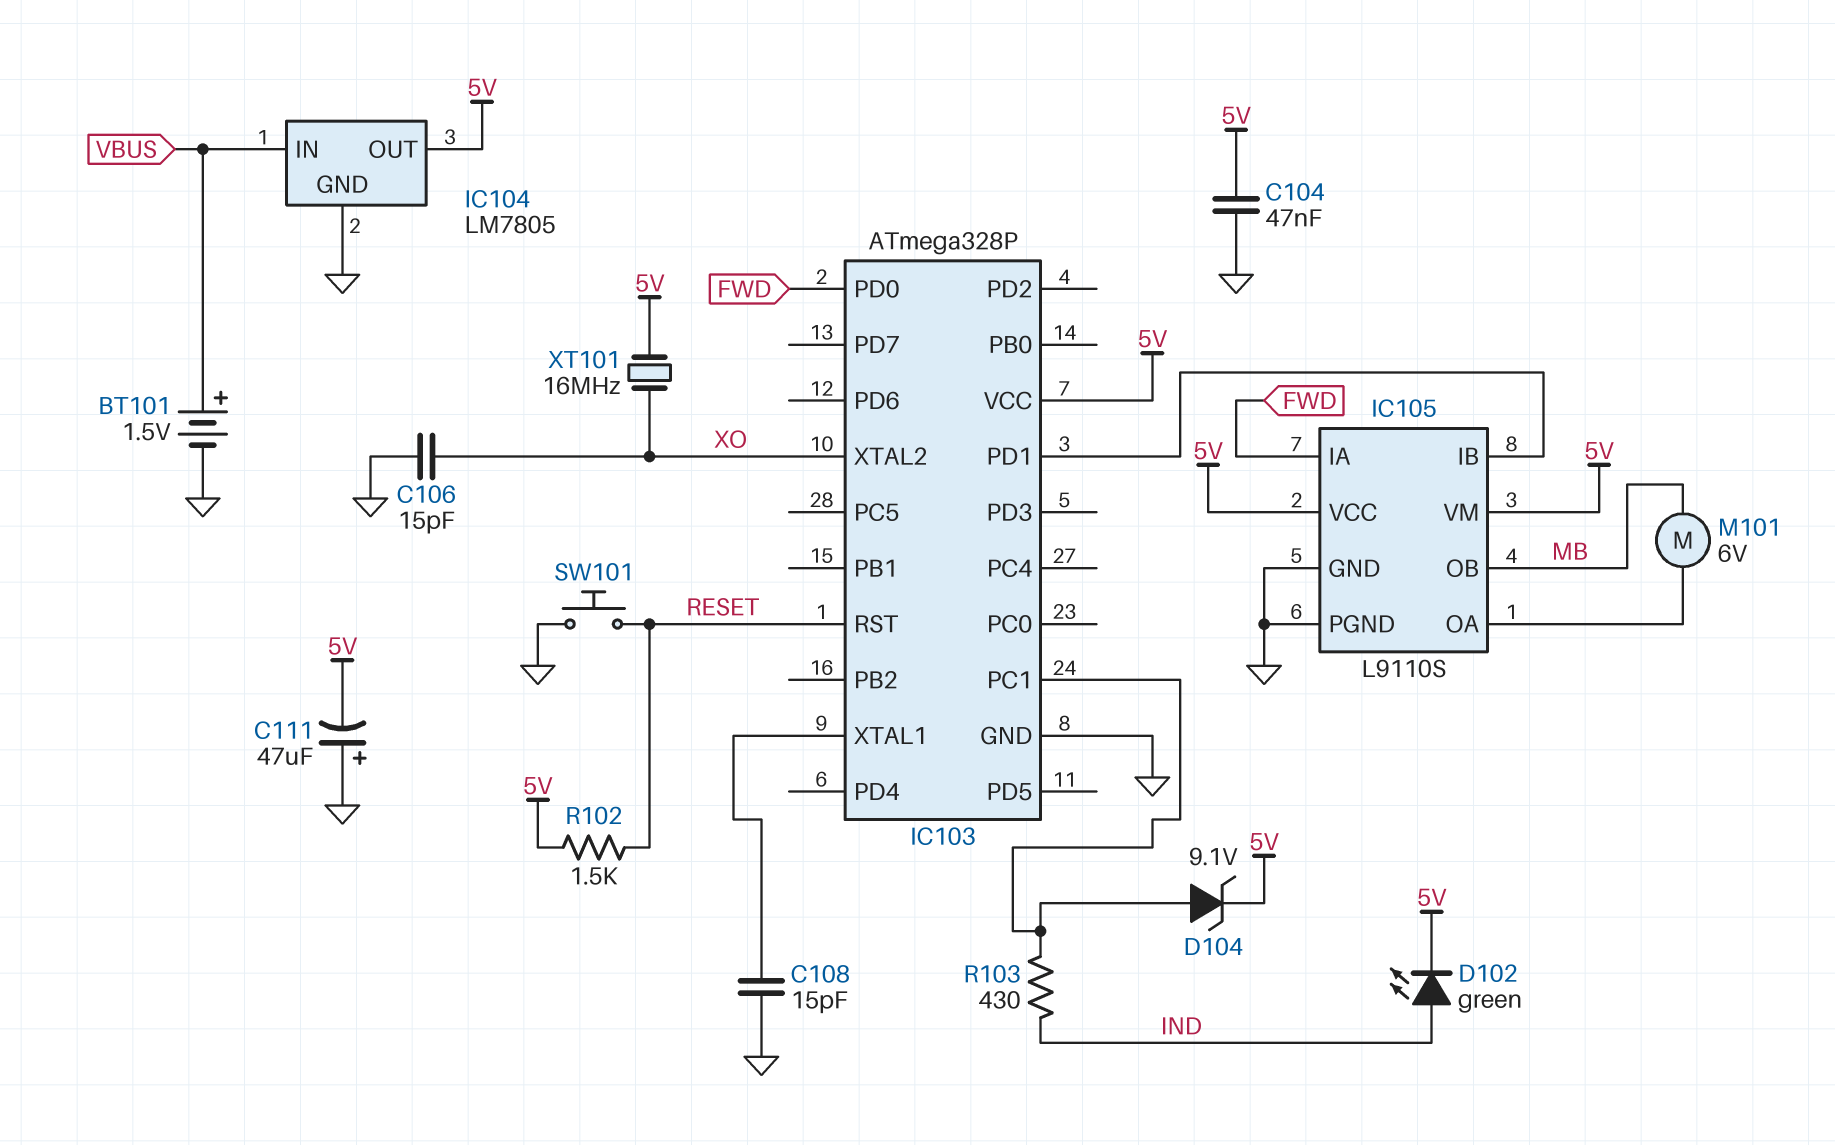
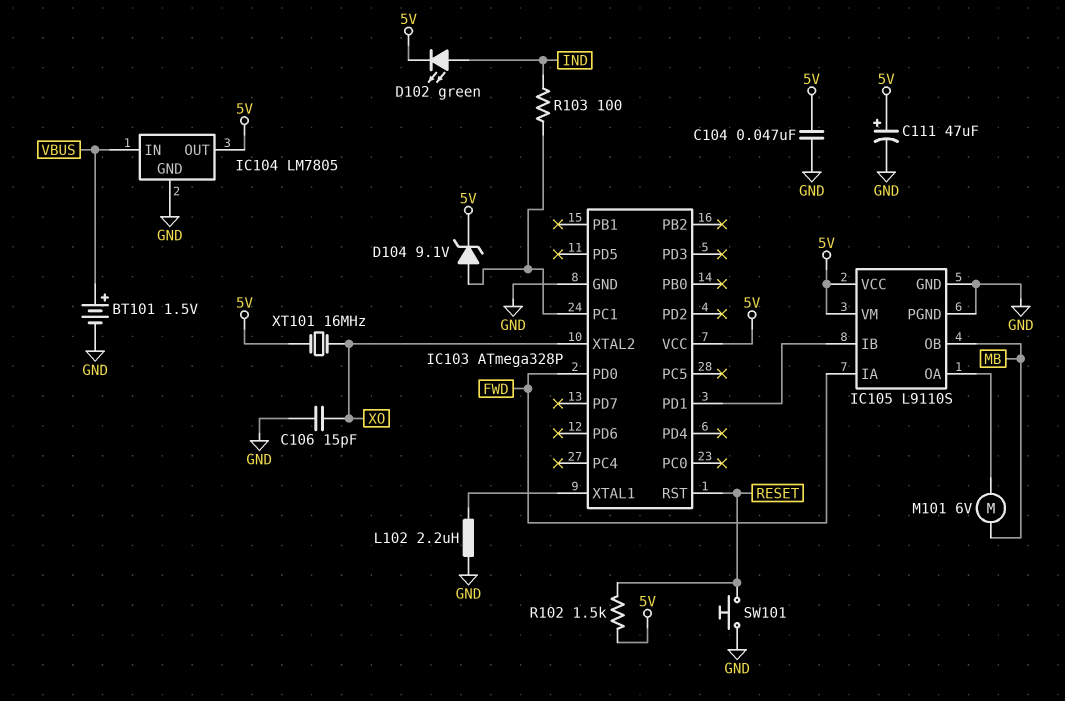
C108: 15pF (GND, IC103/XTAL1) -> none
C111: 47uF (plus GND, minus 5V) -> 47uF (plus 5V, minus GND)
L102: none -> 2.2uH (GND, IC103/XTAL1)
R103: 430 (IC103/PC1, IND) -> 100 (IC103/PC1, IND)

